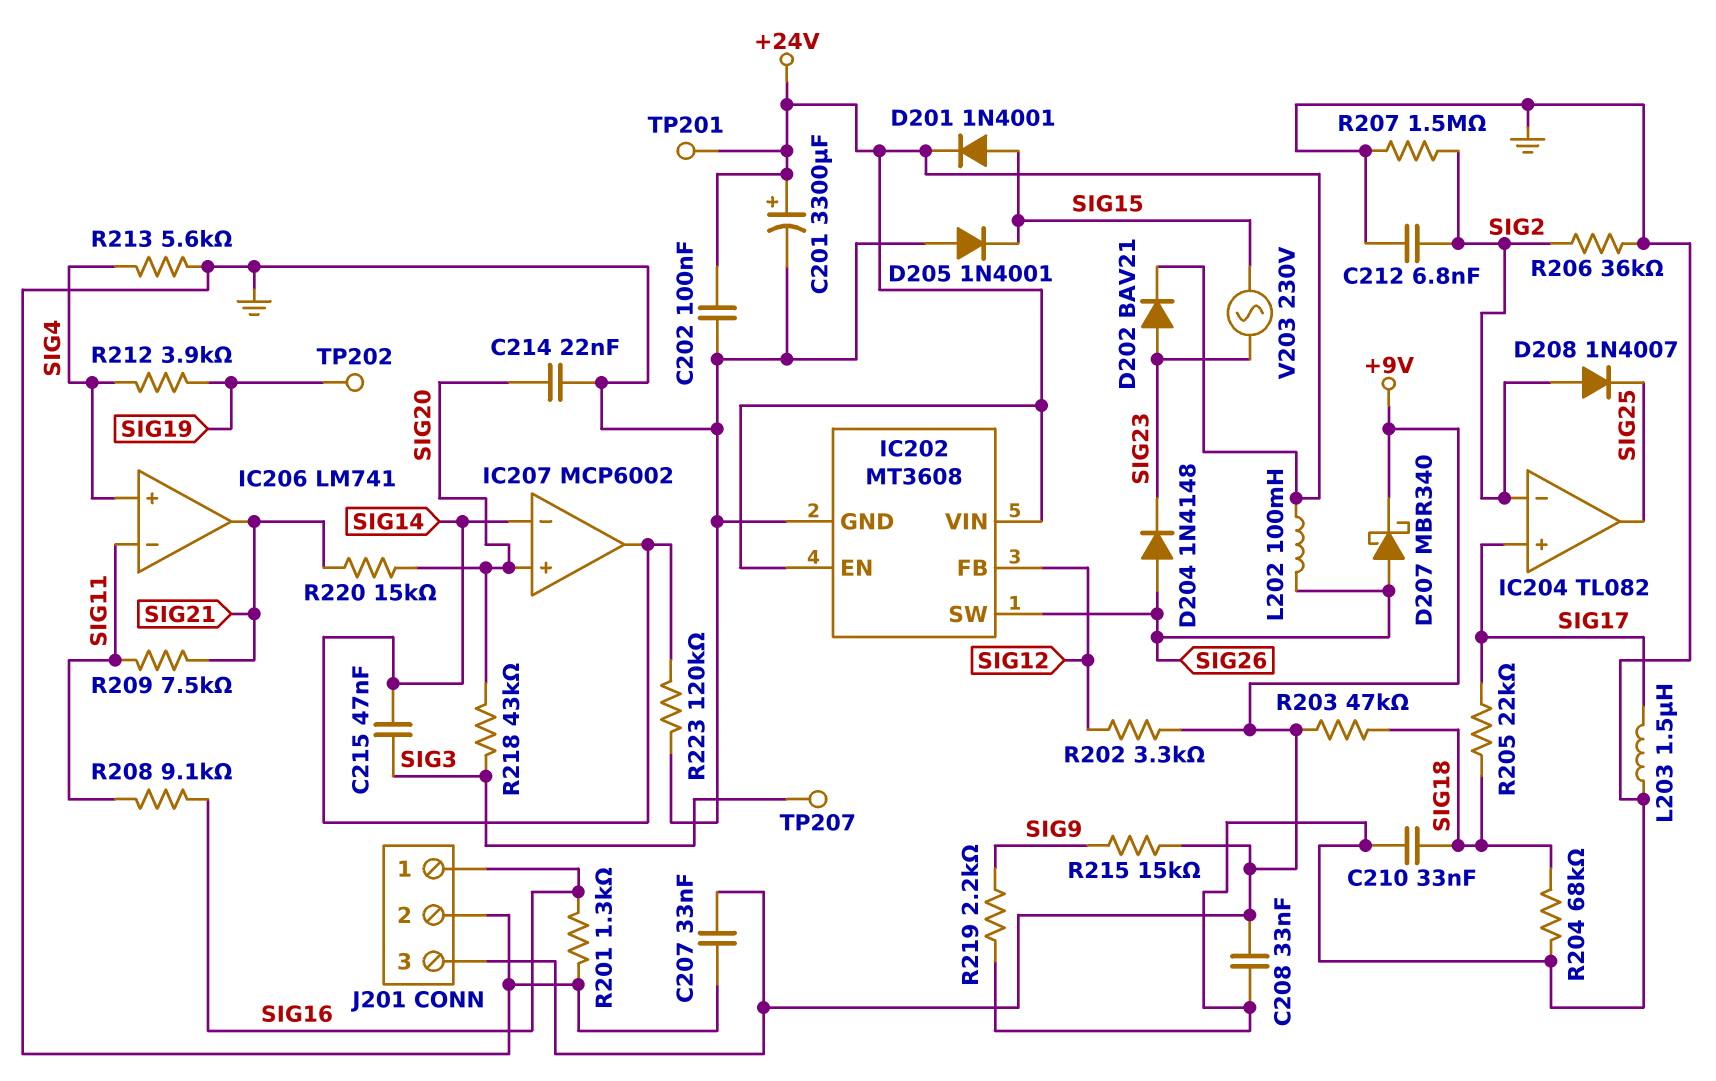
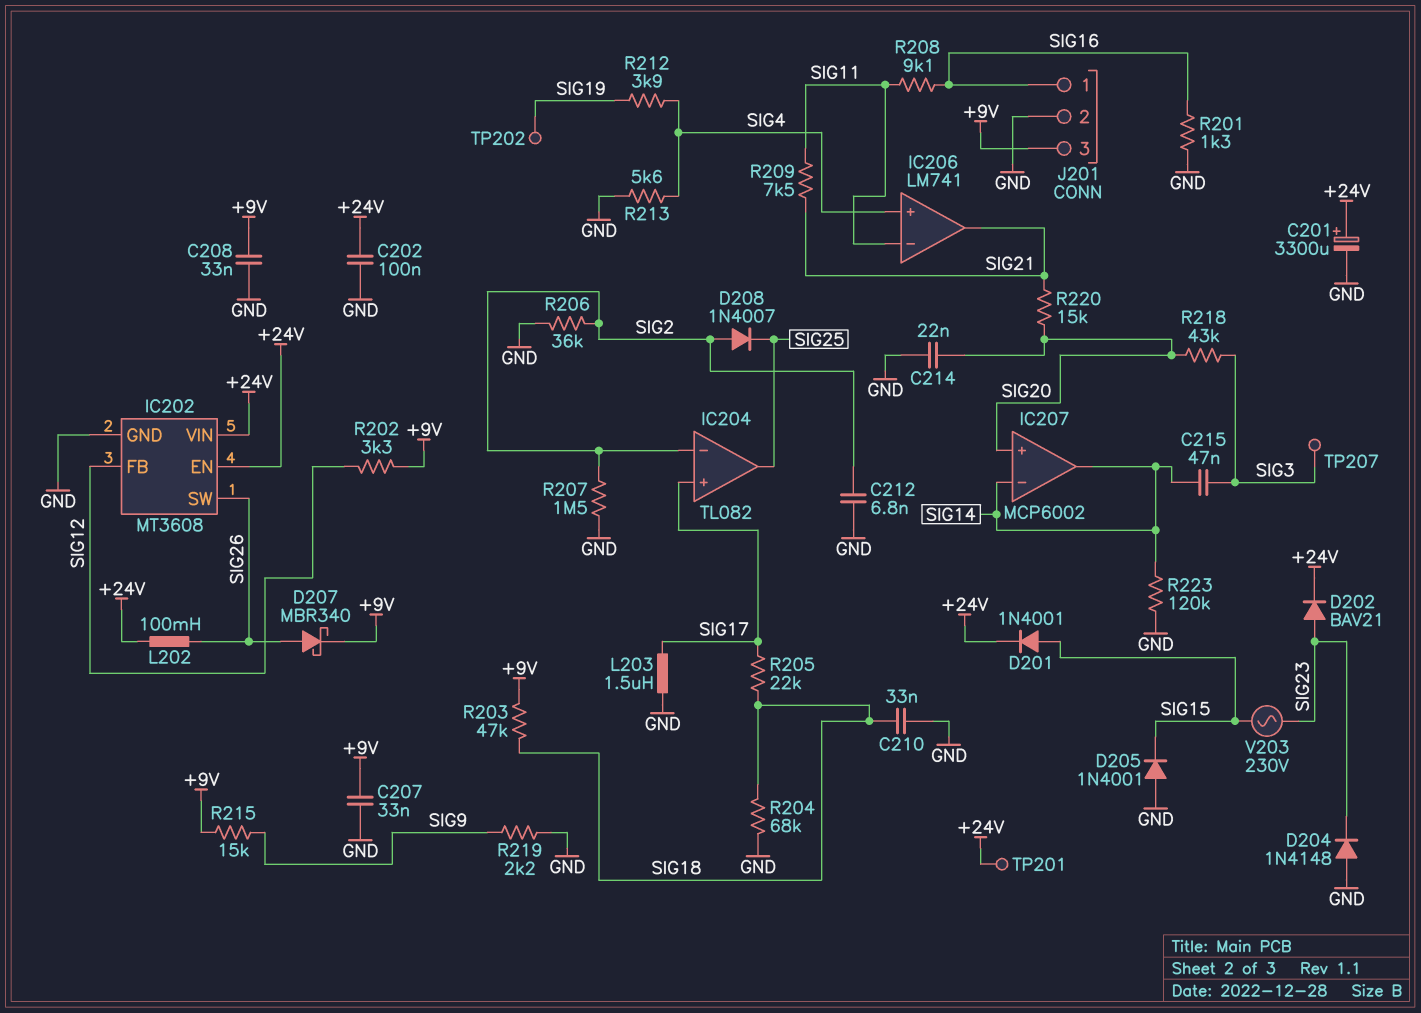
D204: diode 1N4148 (A SIG26, K SIG23) -> diode 1N4148 (A GND, K SIG23)

